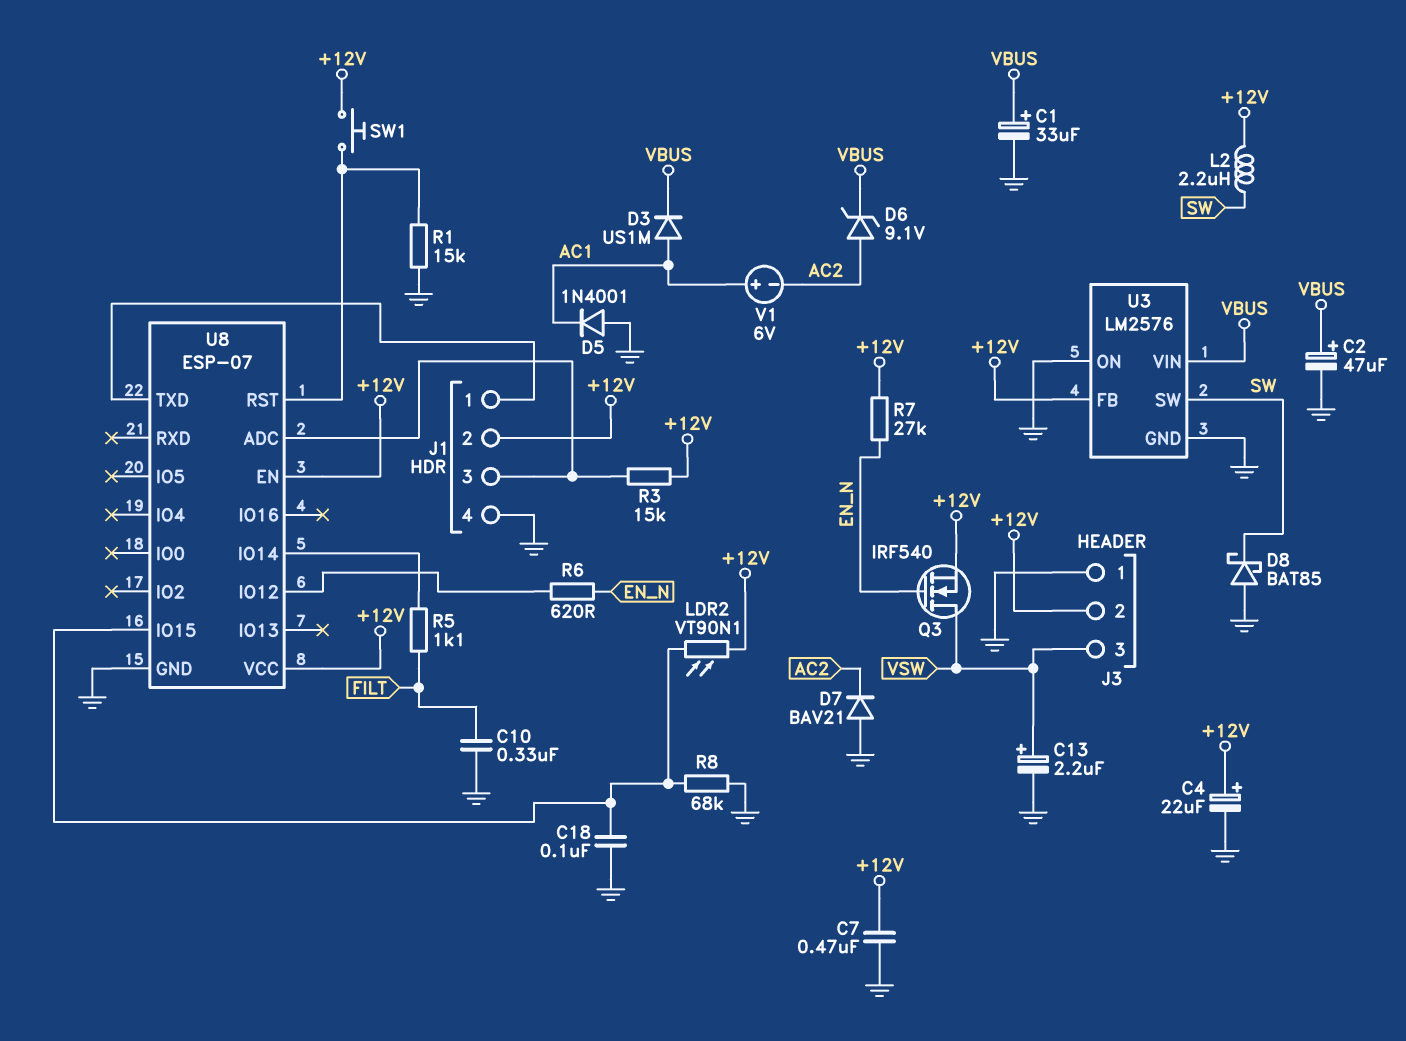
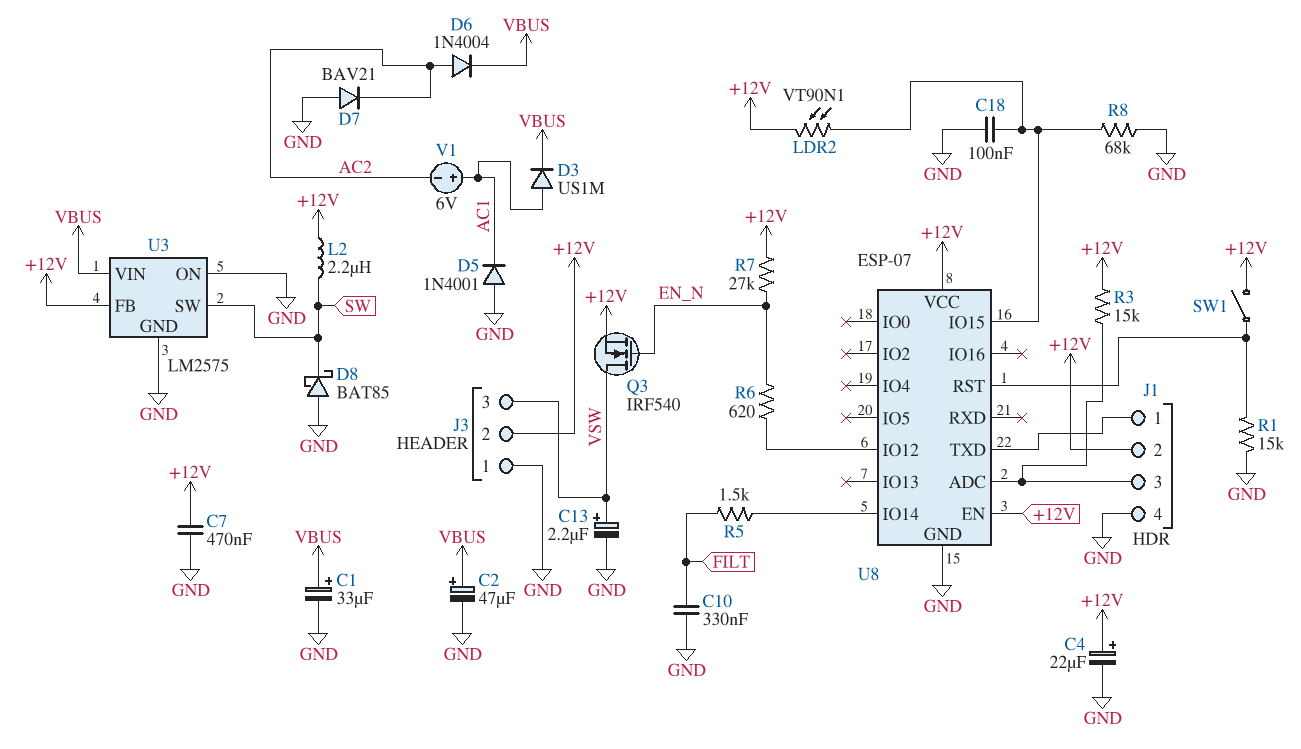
D6: zener 9.1V (A AC2, K VBUS) -> diode 1N4004 (A AC2, K VBUS)
R5: 1.1k (FILT, U8/IO14) -> 1.5k (FILT, U8/IO14)
SW1: button (+12V, U8/RST) -> switch (+12V, U8/RST)
U3: LM2576 -> LM2575

